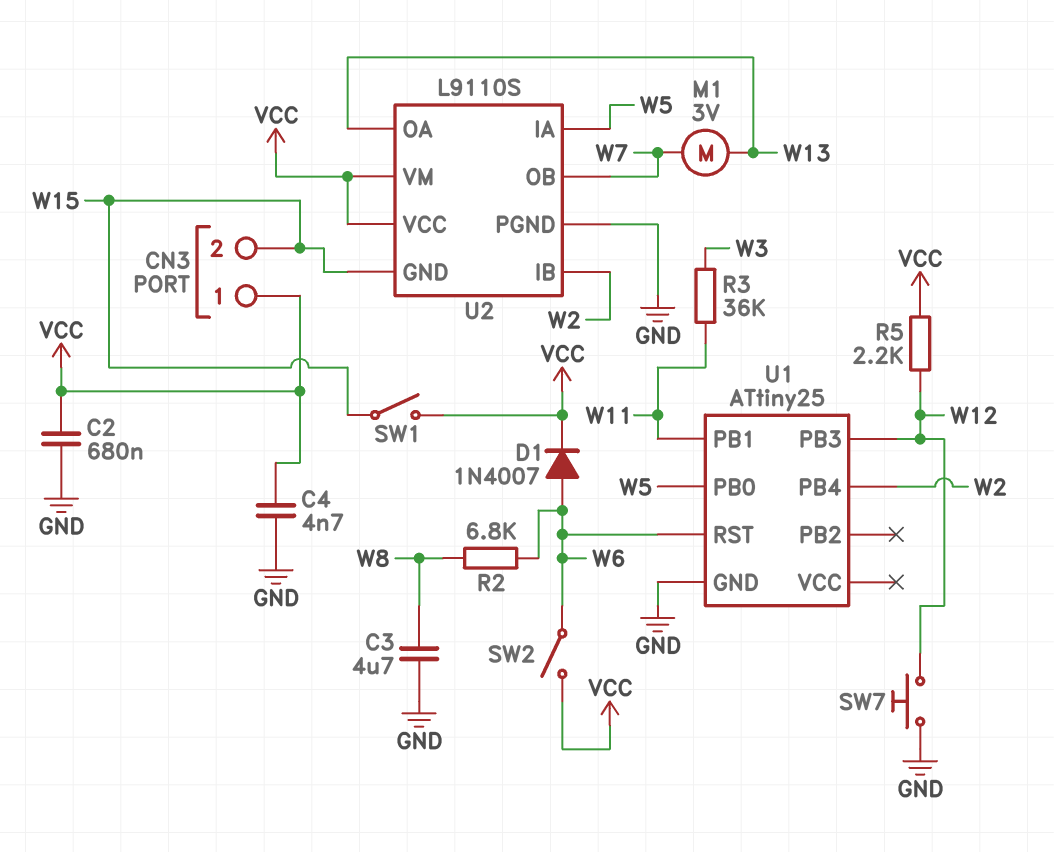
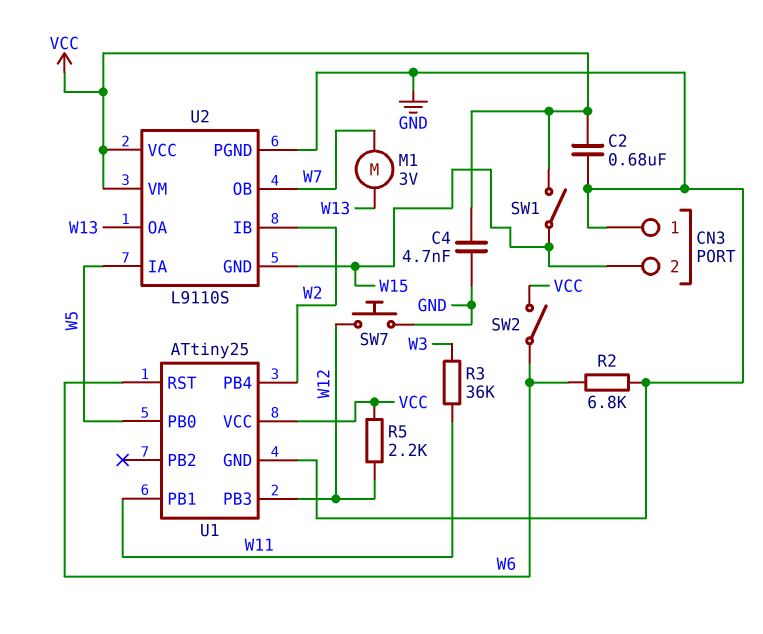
C3: 4.7uF (GND, W8) -> none
CN3 pin 1: VCC -> GND
D1: diode 1N4007 (A W6, K VCC) -> none
R2: 6.8k (W6, W8) -> 6.8k (GND, W6)
U1 pin VCC: none -> VCC

